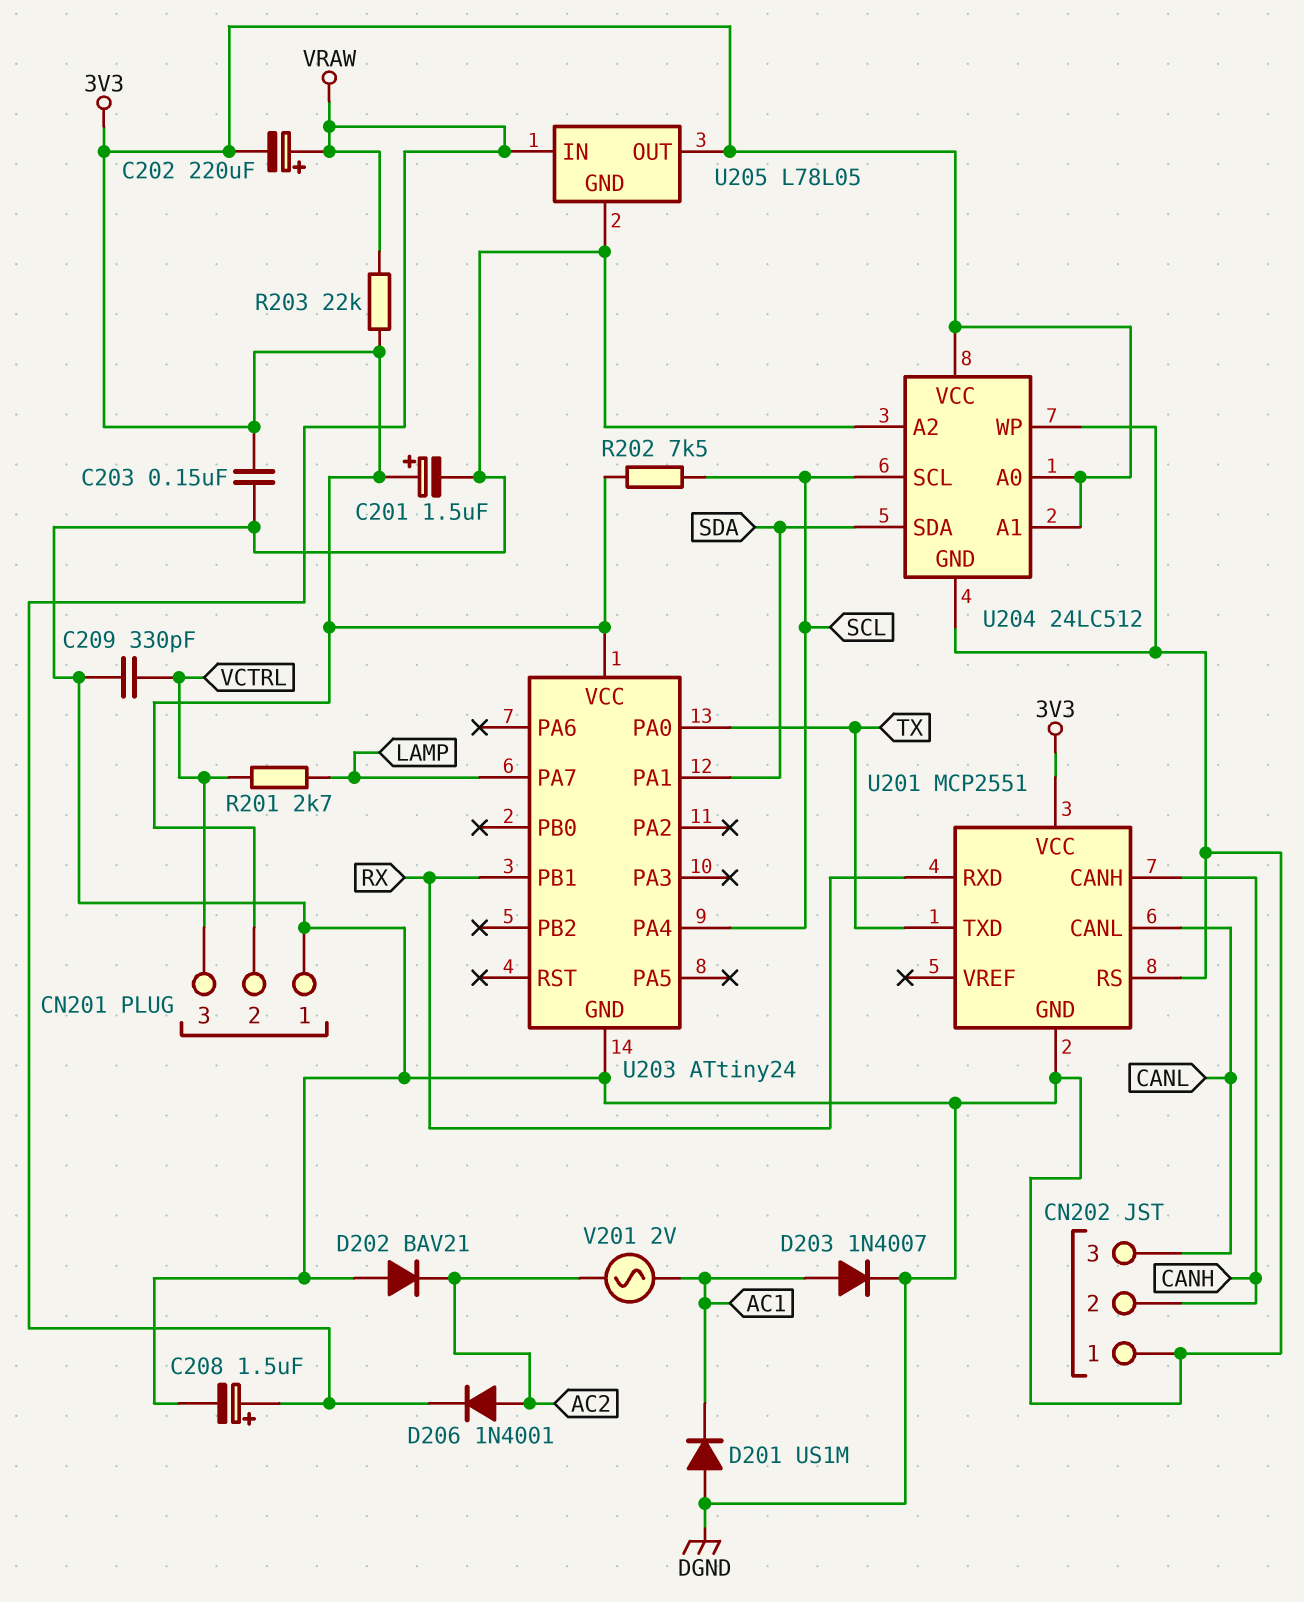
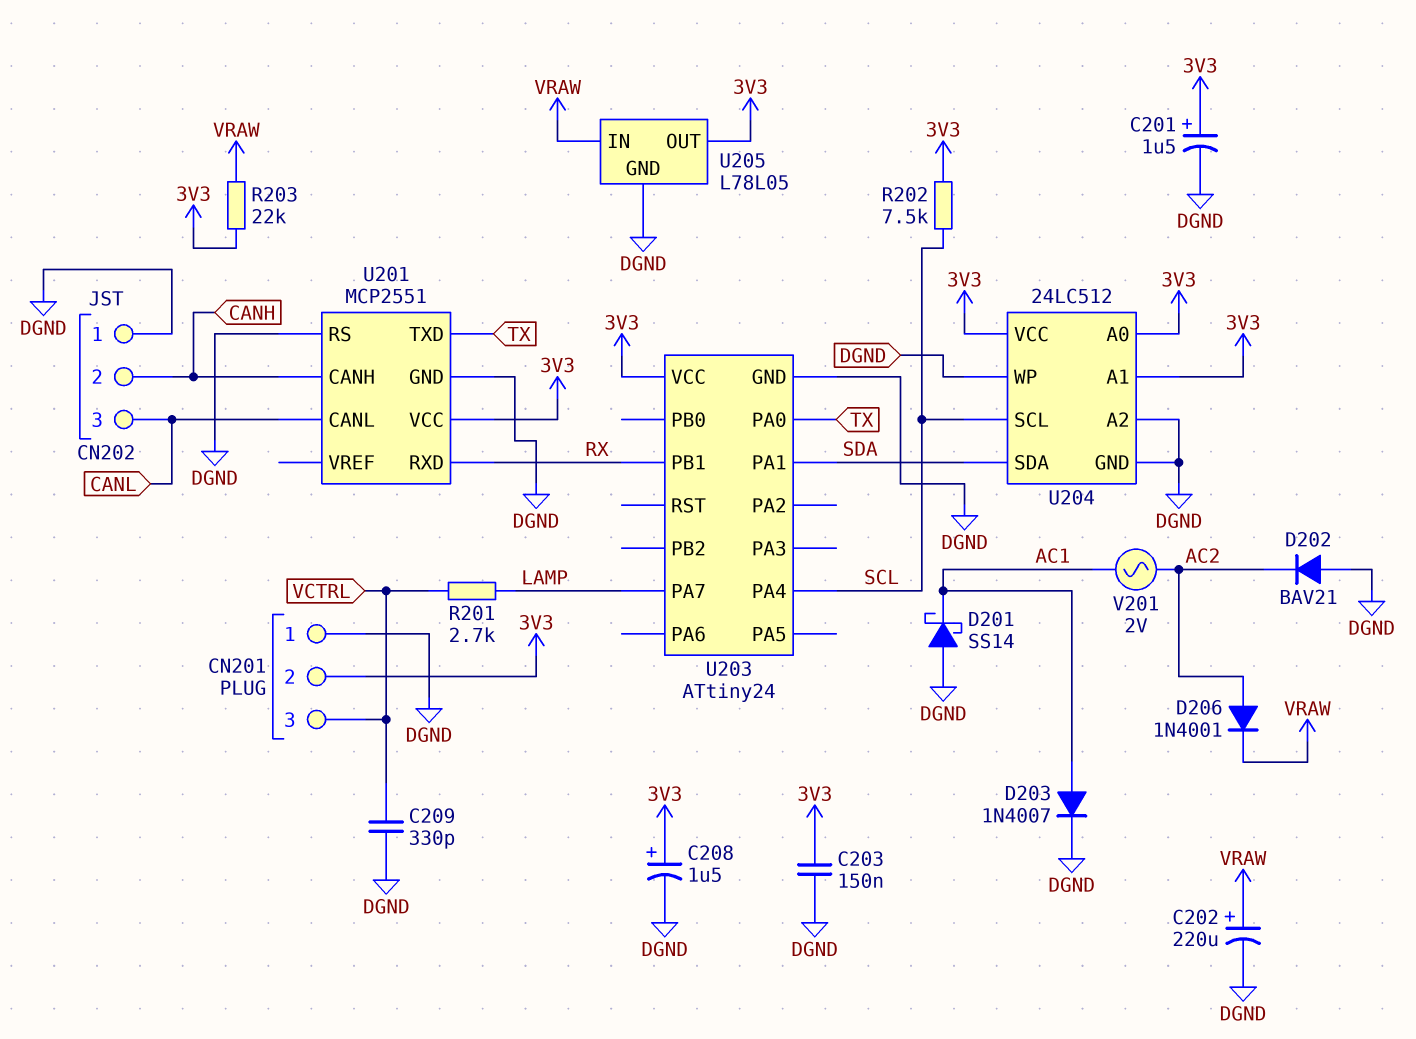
C202: 220uF (plus VRAW, minus 3V3) -> 220uF (plus VRAW, minus DGND)
C208: 1.5uF (plus VRAW, minus DGND) -> 1.5uF (plus 3V3, minus DGND)
D201: diode US1M (A DGND, K AC1) -> schottky SS14 (A DGND, K AC1)

